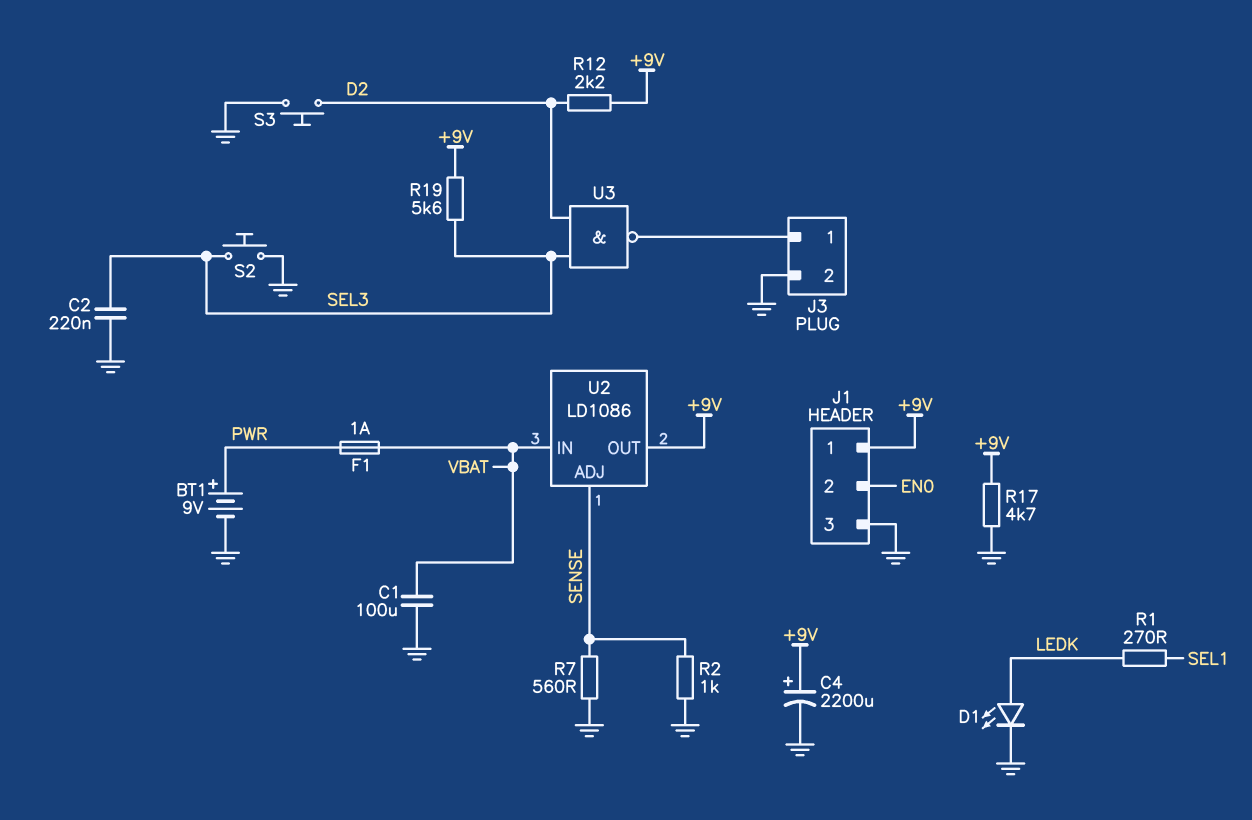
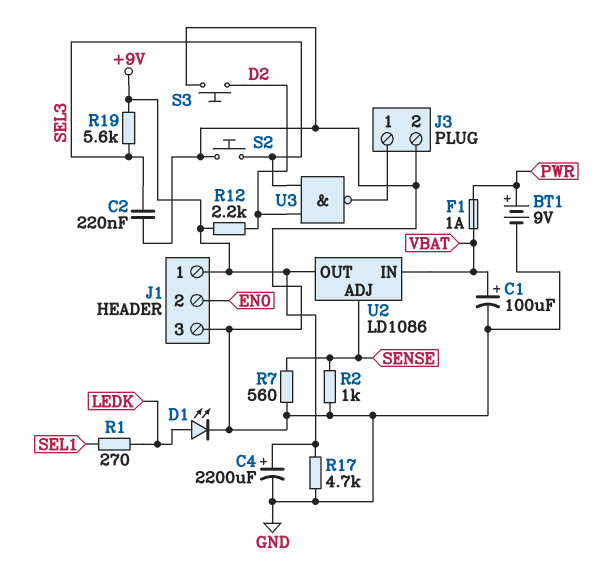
C1: 100uF (GND, VBAT) -> 100uF (plus VBAT, minus GND)

